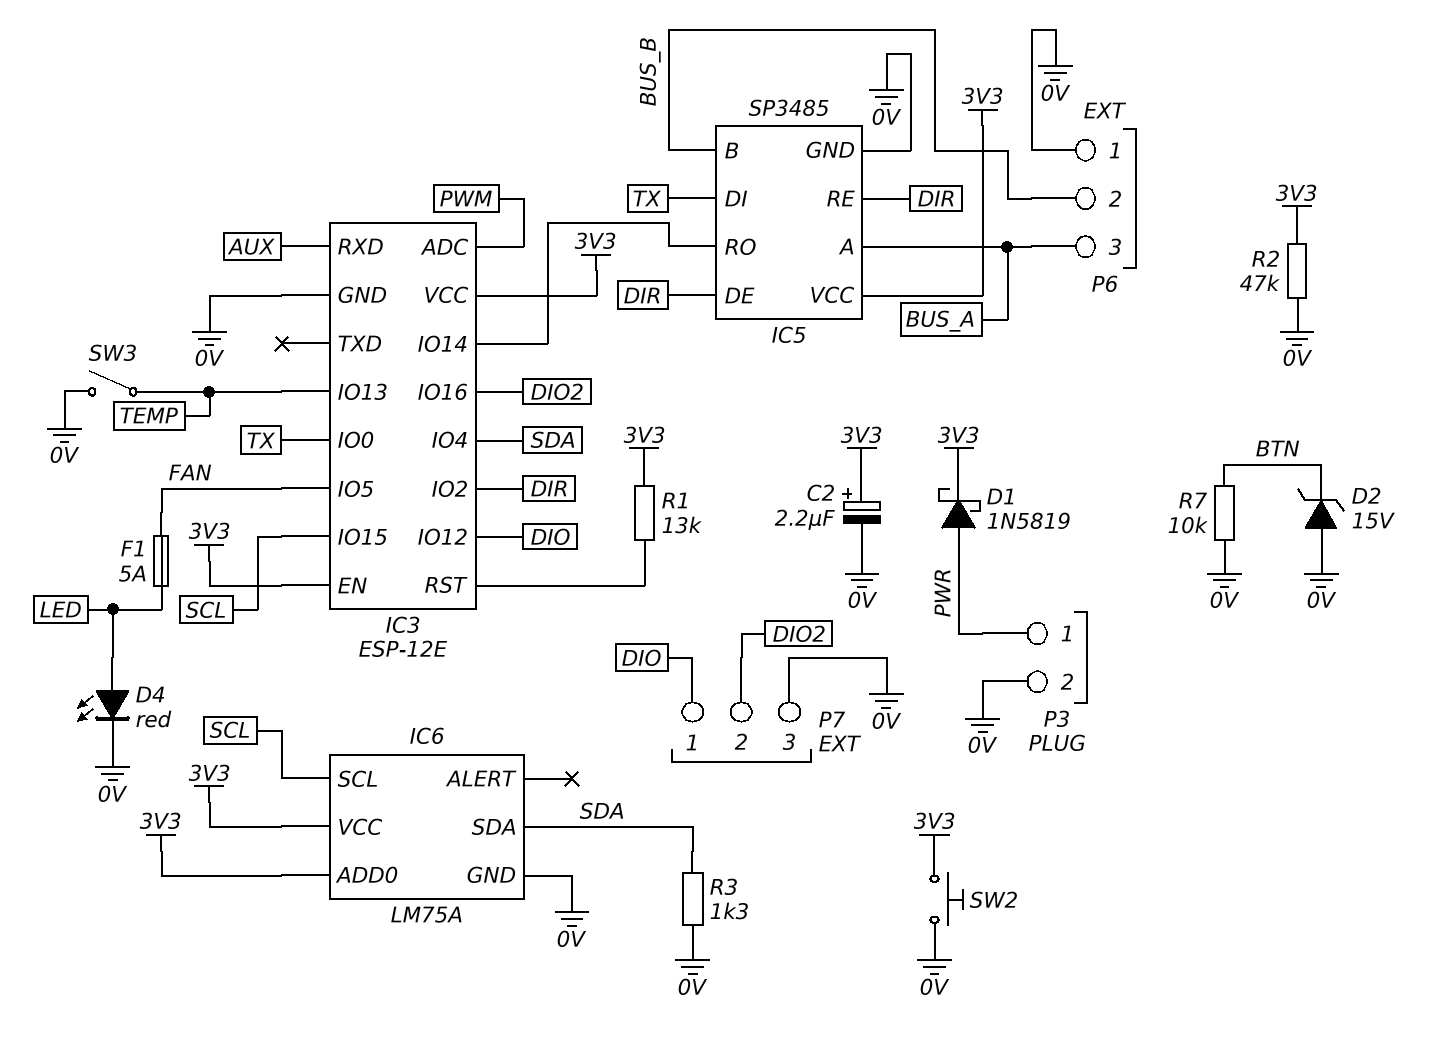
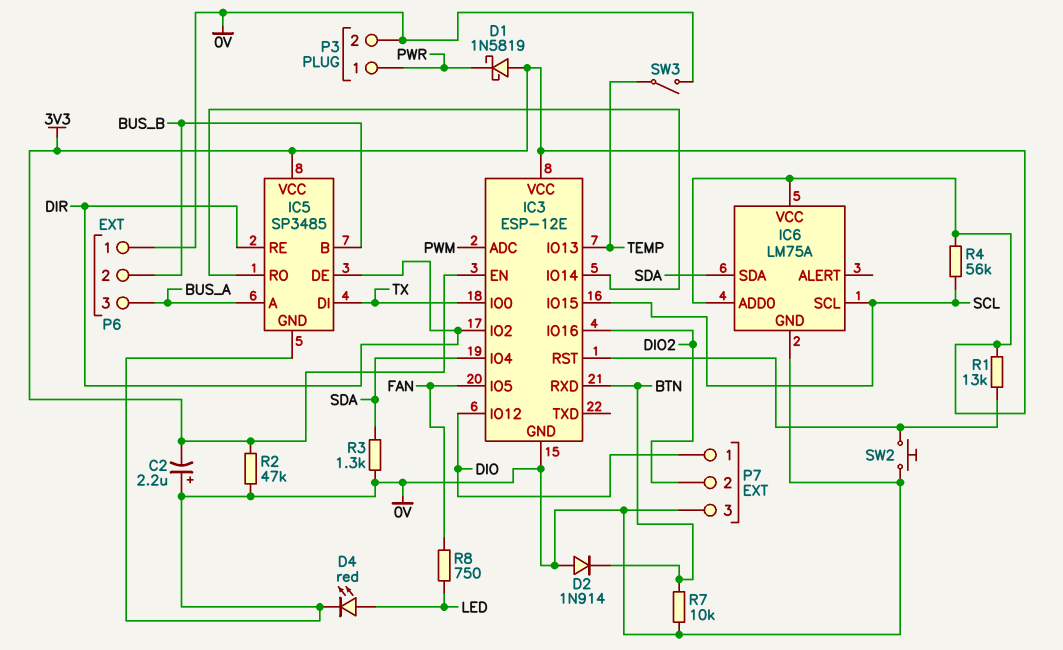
C2: 2.2uF (plus 3V3, minus 0V) -> 2.2uF (plus 0V, minus 3V3)
D1: schottky 1N5819 (A PWR, K 3V3) -> schottky 1N5819 (A 3V3, K PWR)
D2: zener 15V (A 0V, K BTN) -> diode 1N914 (A 0V, K BTN)
F1: 5A (FAN, LED) -> none
IC3 pin RXD: AUX -> BTN
R4: none -> 56k (3V3, SCL)
R8: none -> 750 (FAN, LED)
SW2: button (0V, 3V3) -> button (0V, IC3/RST)

